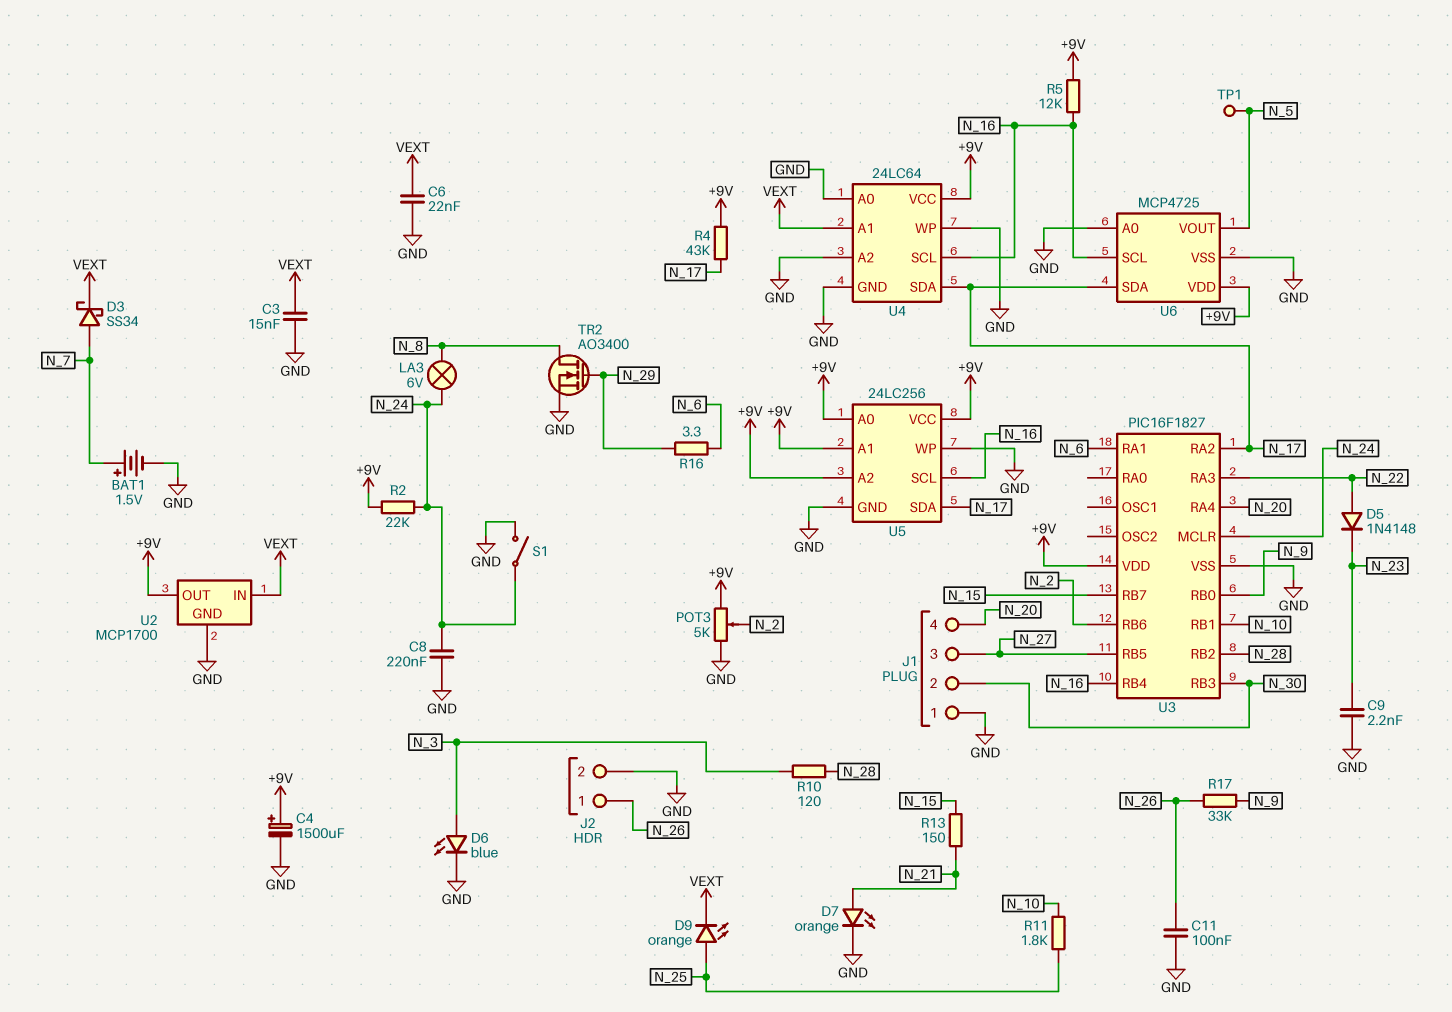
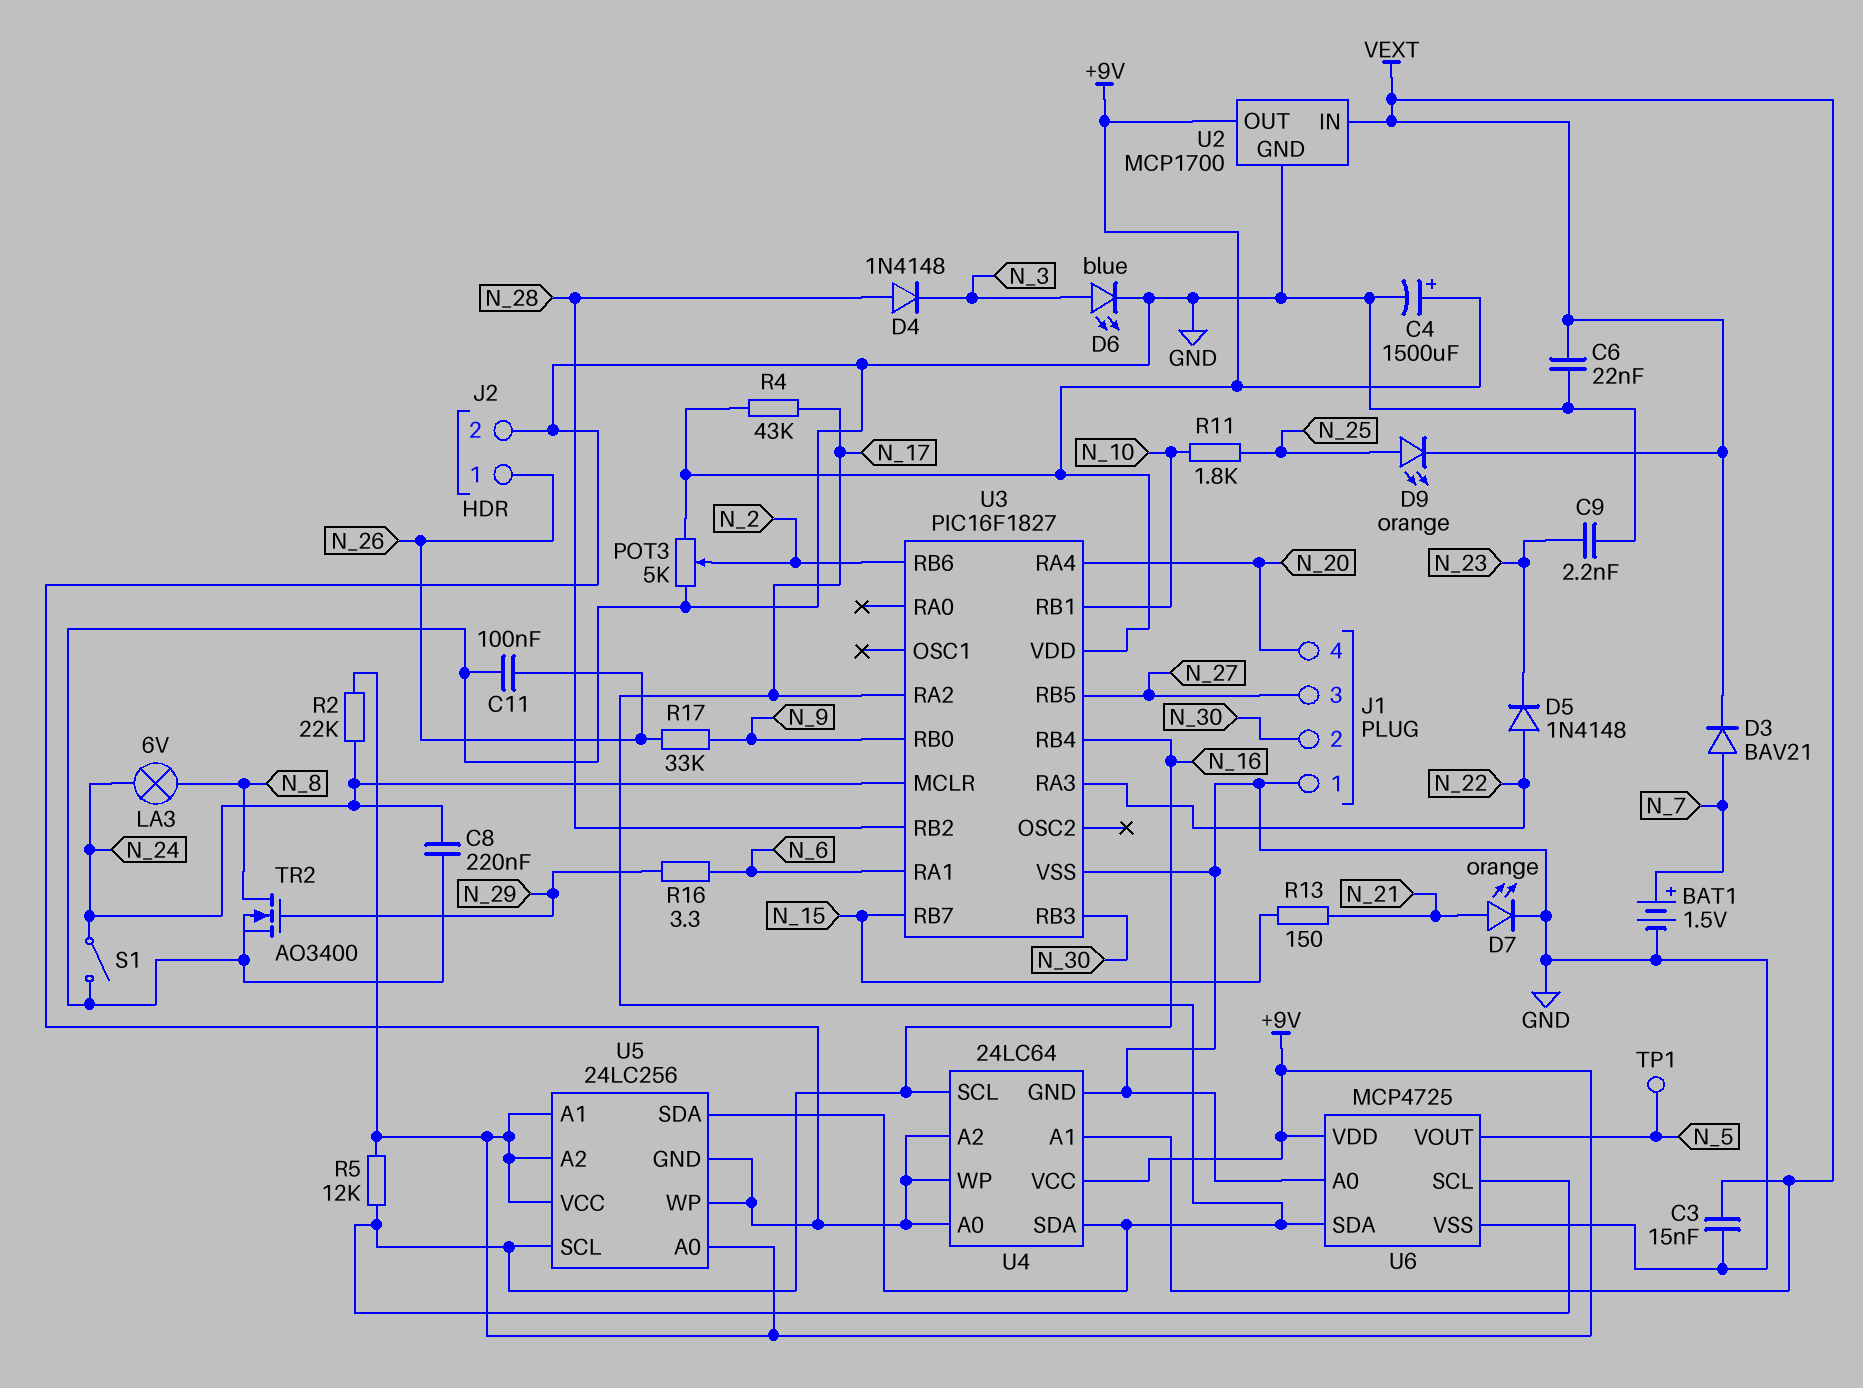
D3: schottky SS34 (A N_7, K VEXT) -> diode BAV21 (A N_7, K VEXT)
D4: none -> diode 1N4148 (A N_28, K N_3)
R10: 120 (N_3, N_28) -> none

